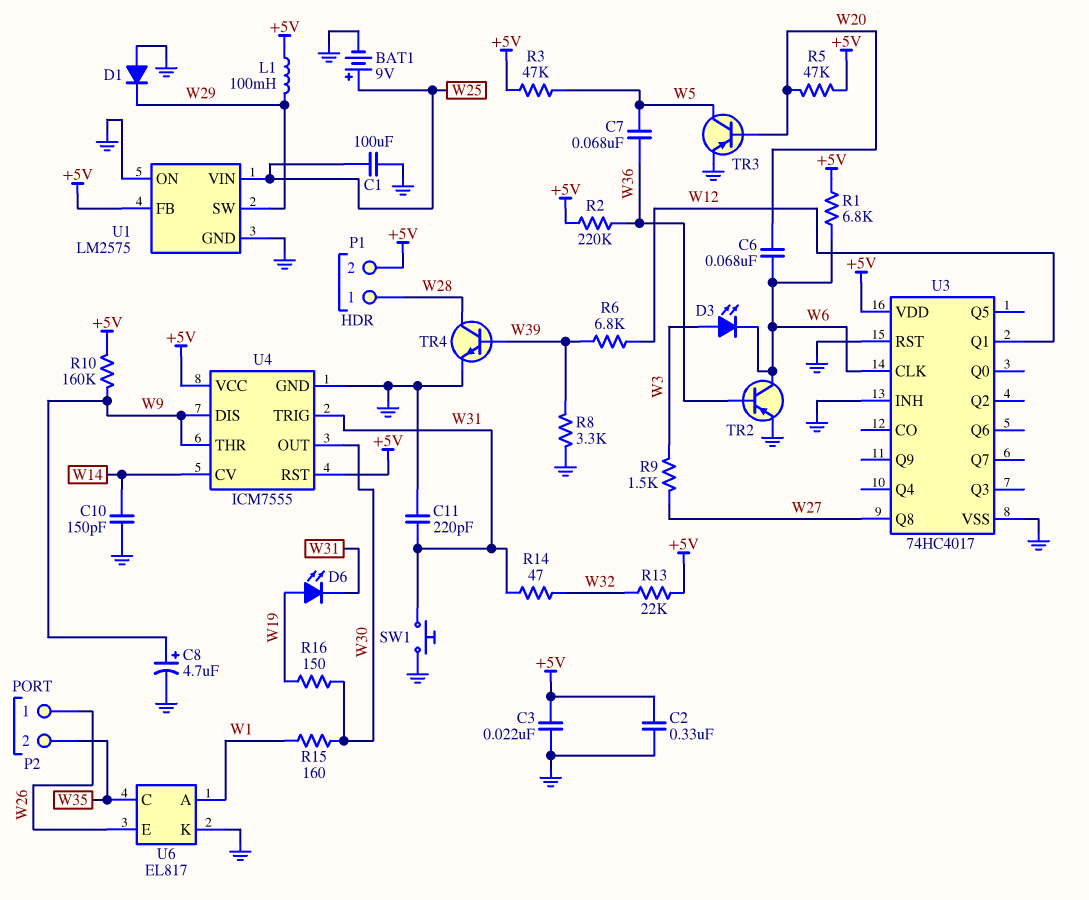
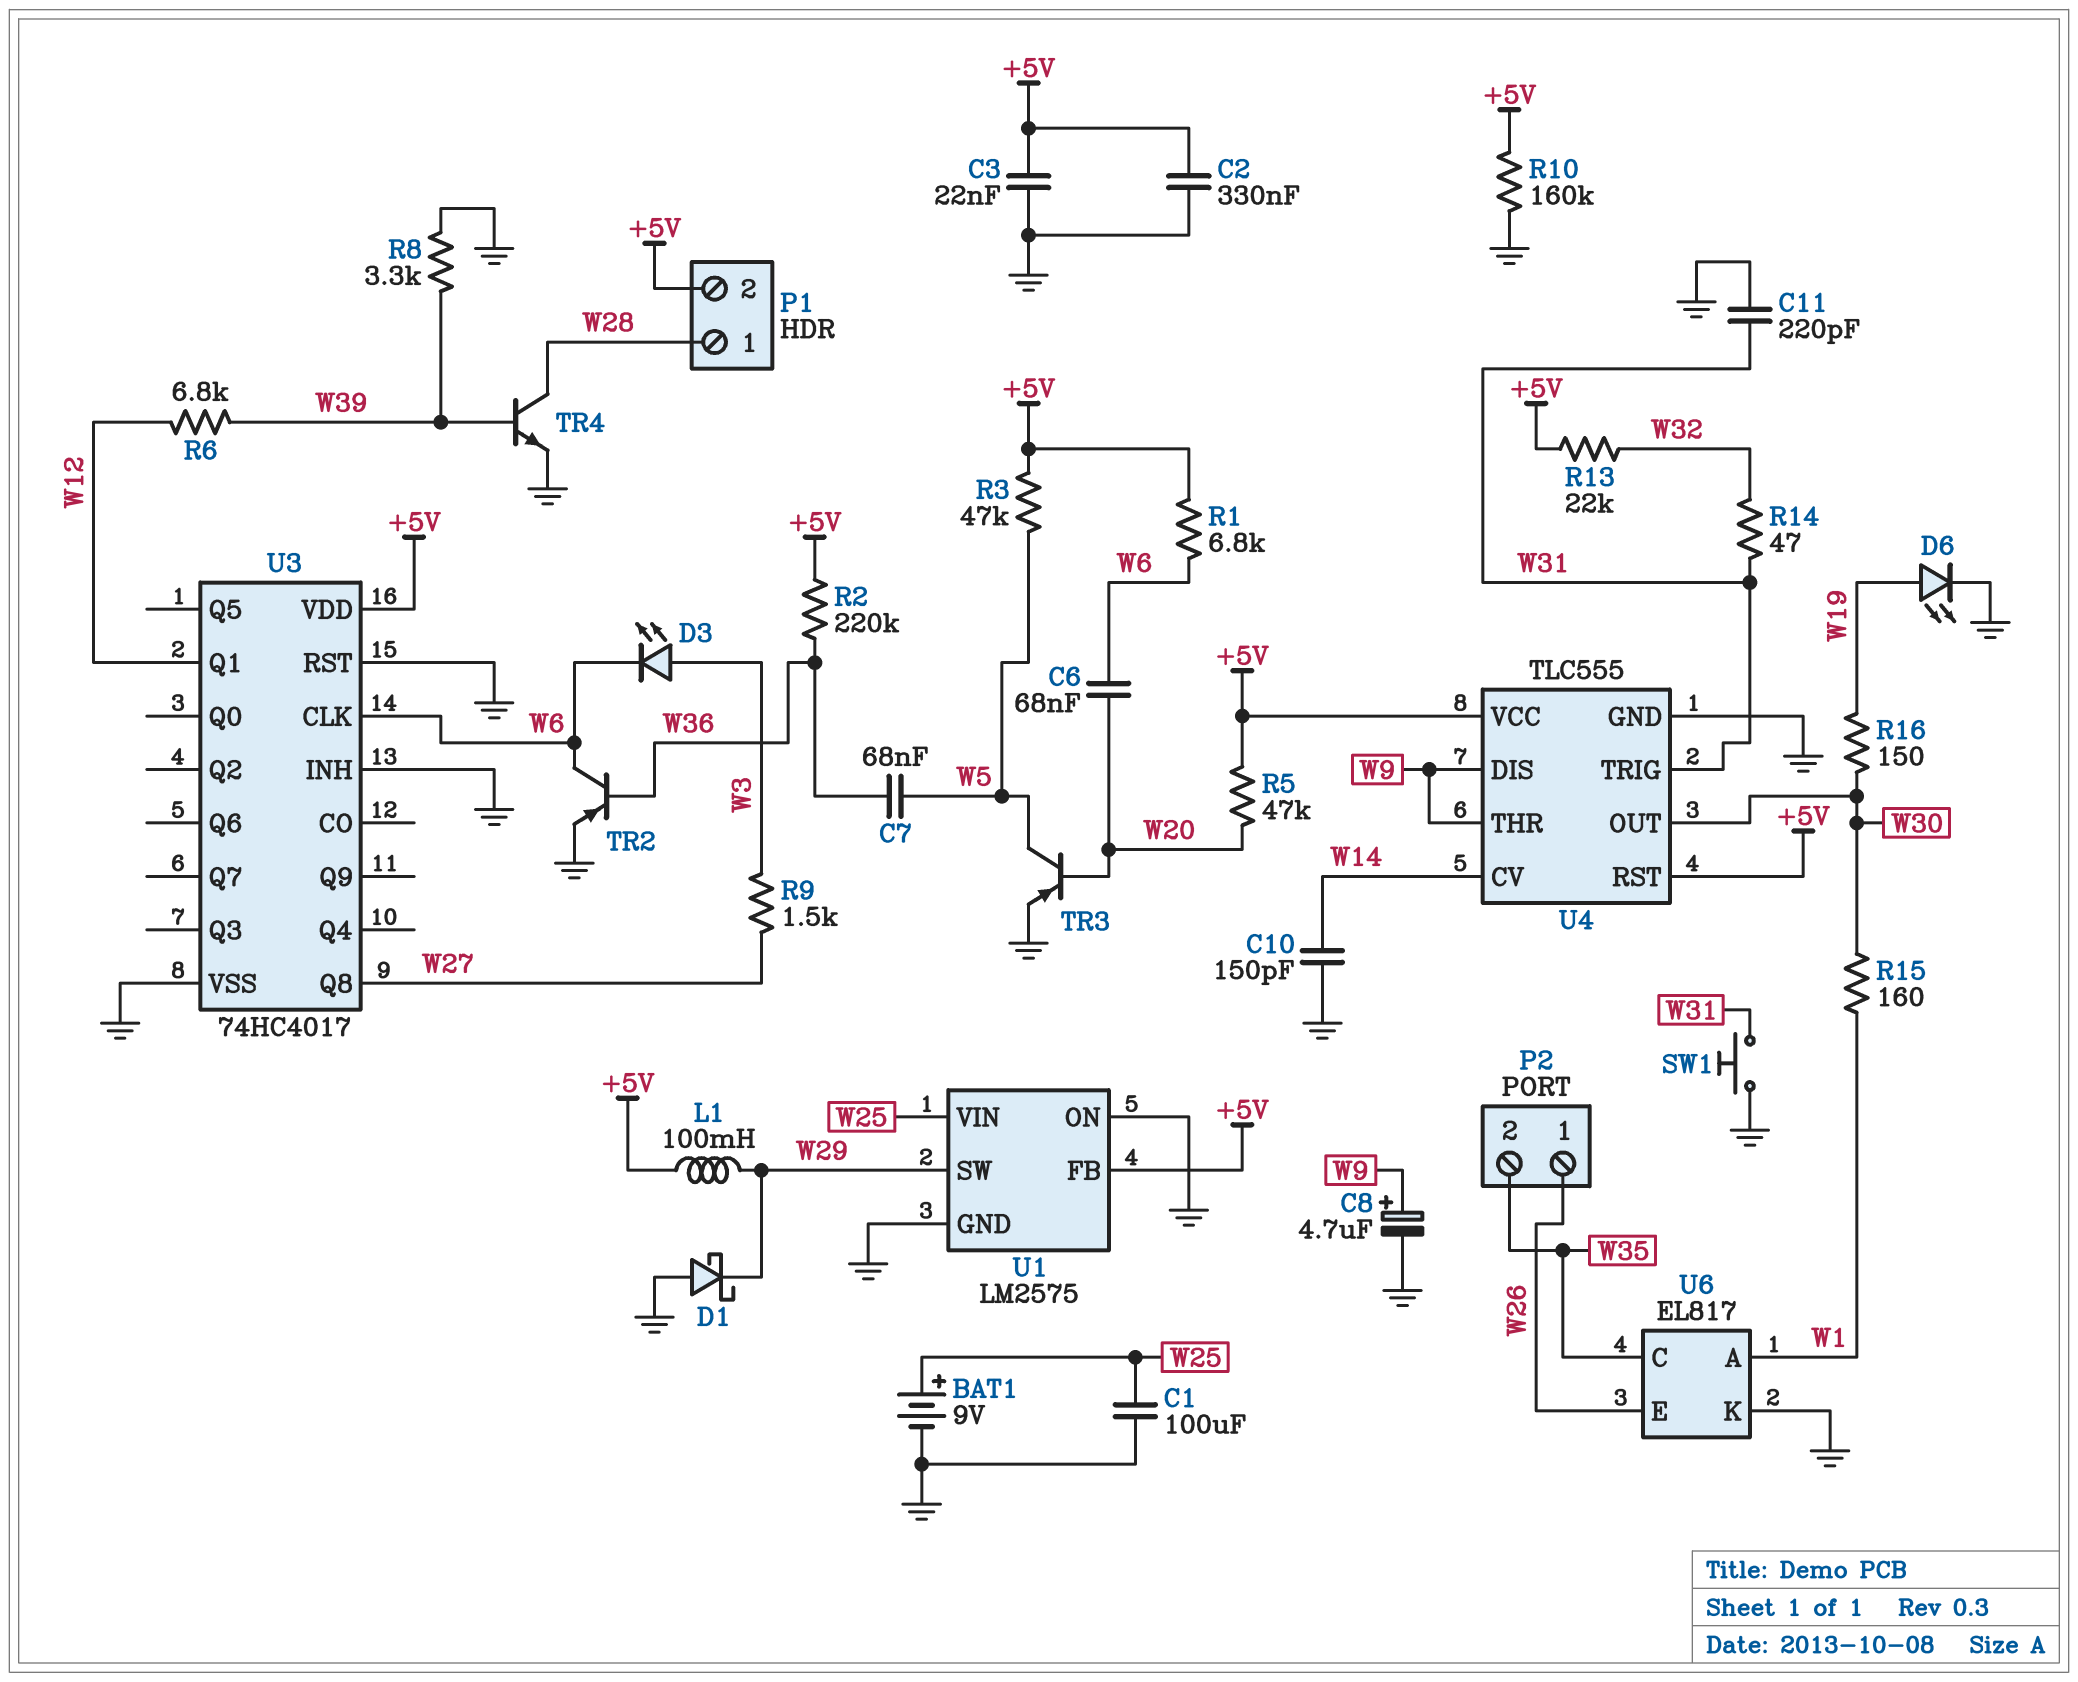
D1: diode (A GND, K W29) -> schottky (A GND, K W29)
D6: LED (A W19, K W31) -> LED (A W19, K GND)
R10: 160k (+5V, W9) -> 160k (+5V, GND)
U4: ICM7555 -> TLC555

